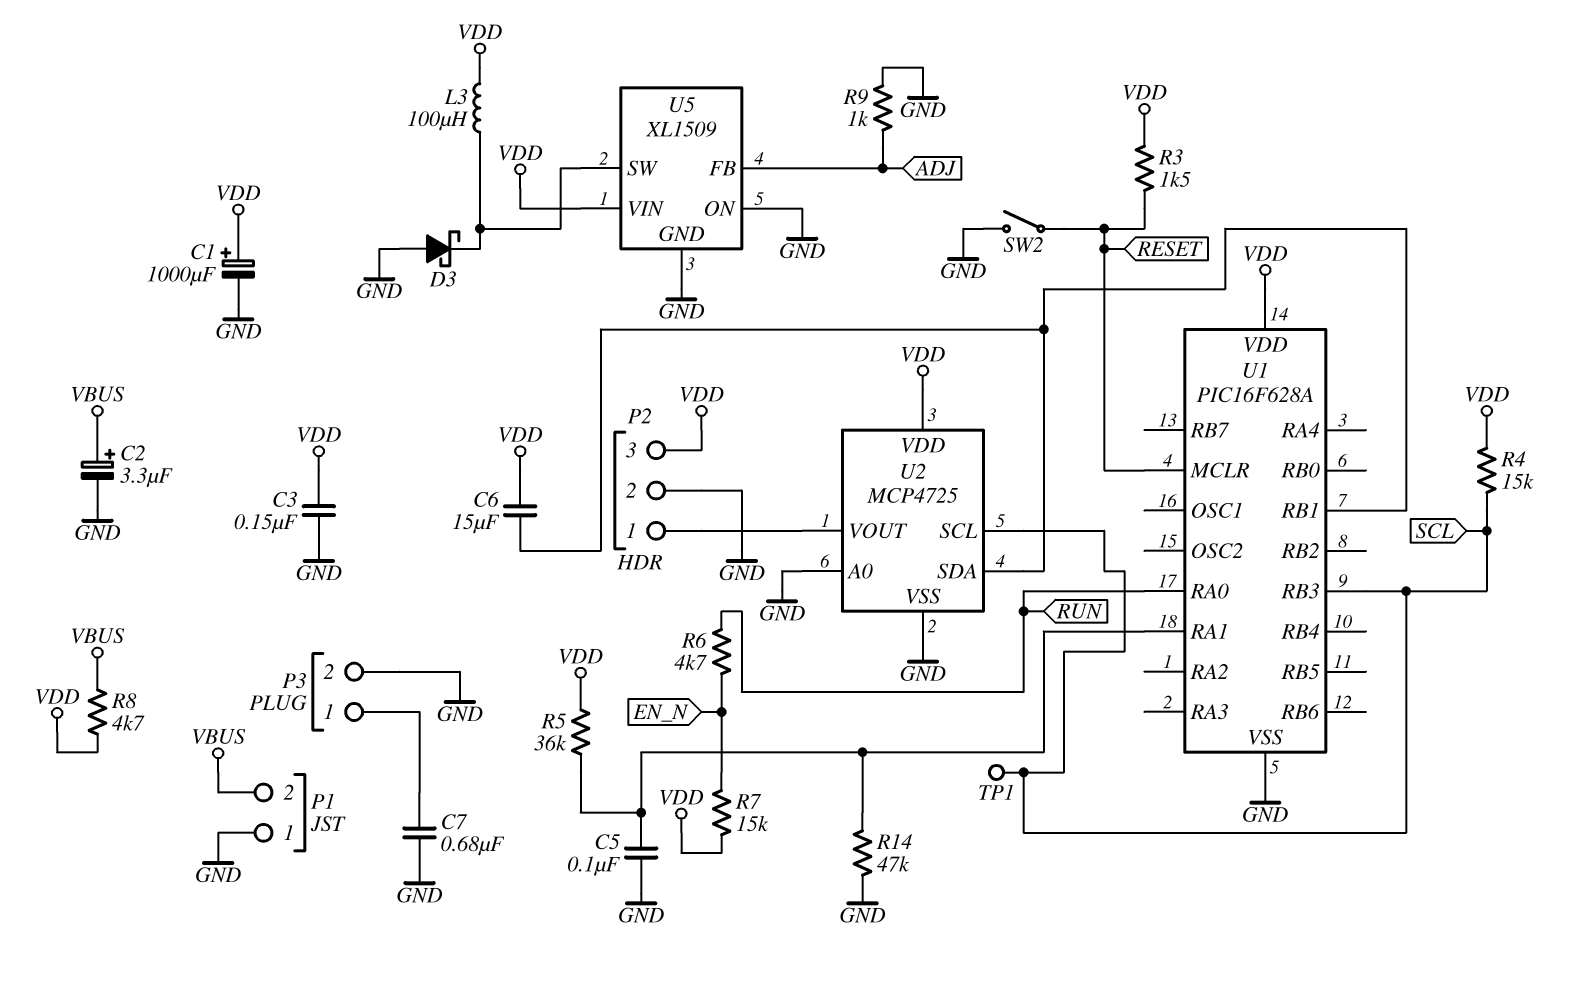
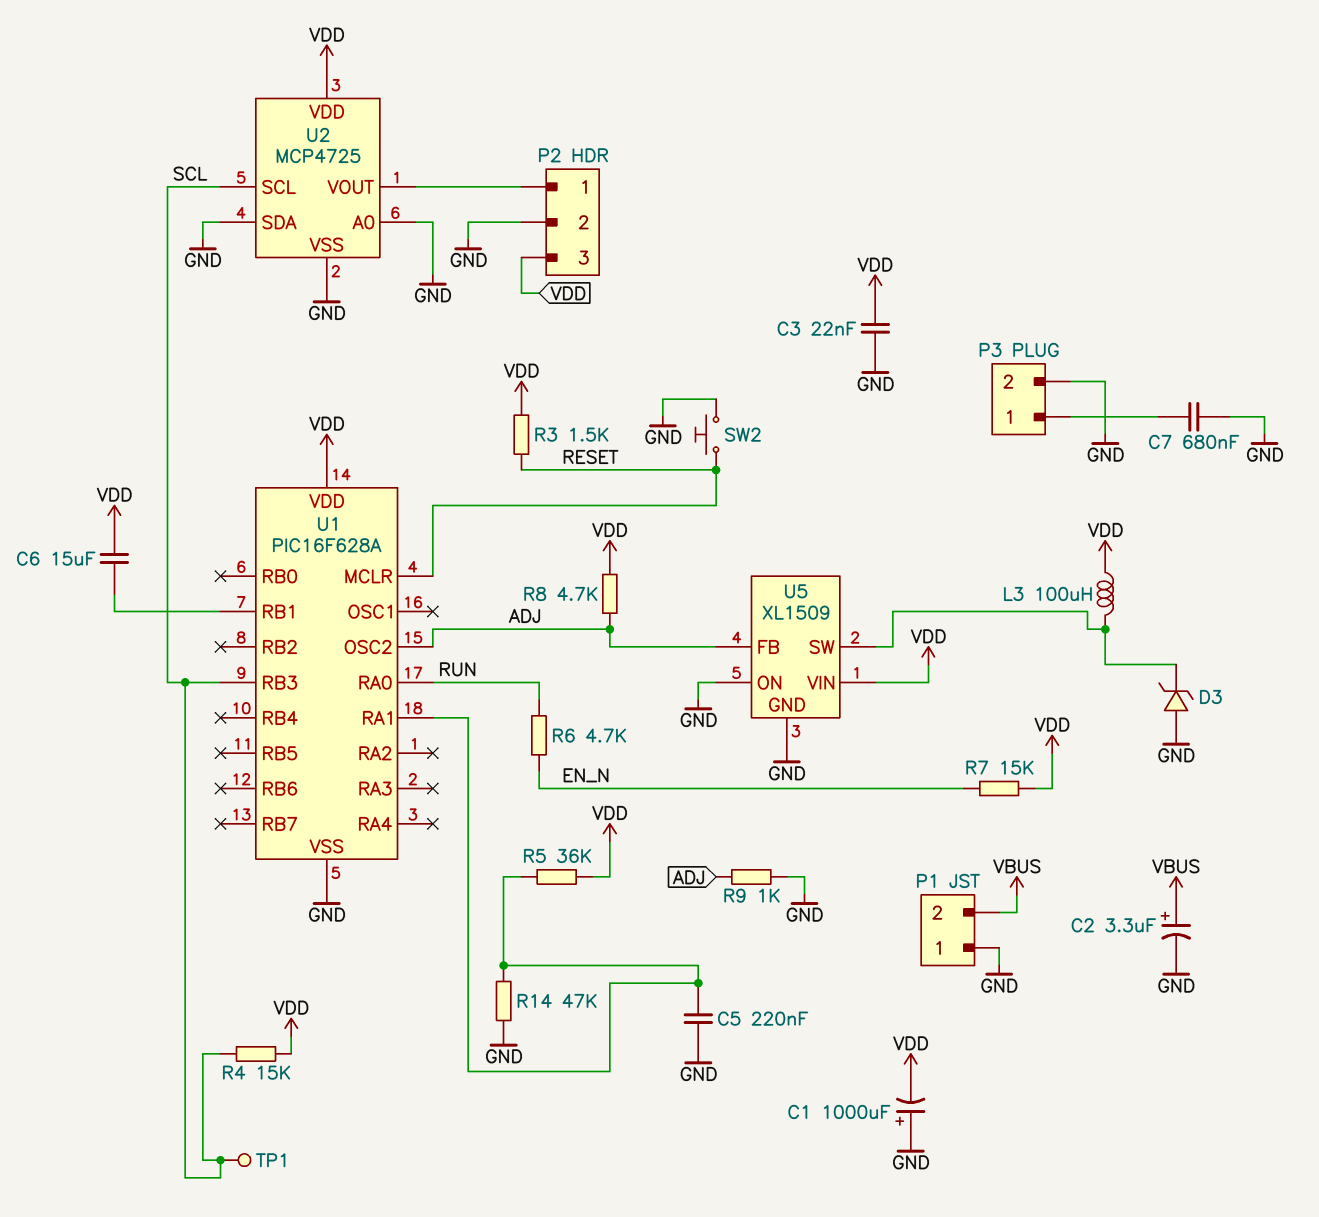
C1: 1000uF (plus VDD, minus GND) -> 1000uF (plus GND, minus VDD)
C3: 150nF (GND, VDD) -> 22nF (GND, VDD)
C5: 100nF (GND, U1/RA1) -> 220nF (GND, U1/RA1)
D3: schottky (A GND, K U5/SW) -> zener (A GND, K U5/SW)
R8: 4.7k (VBUS, VDD) -> 4.7k (ADJ, VDD)
SW2: switch (GND, RESET) -> button (GND, RESET)
U1 pin OSC2: none -> ADJ
U2 pin SDA: U1/RB1 -> GND

